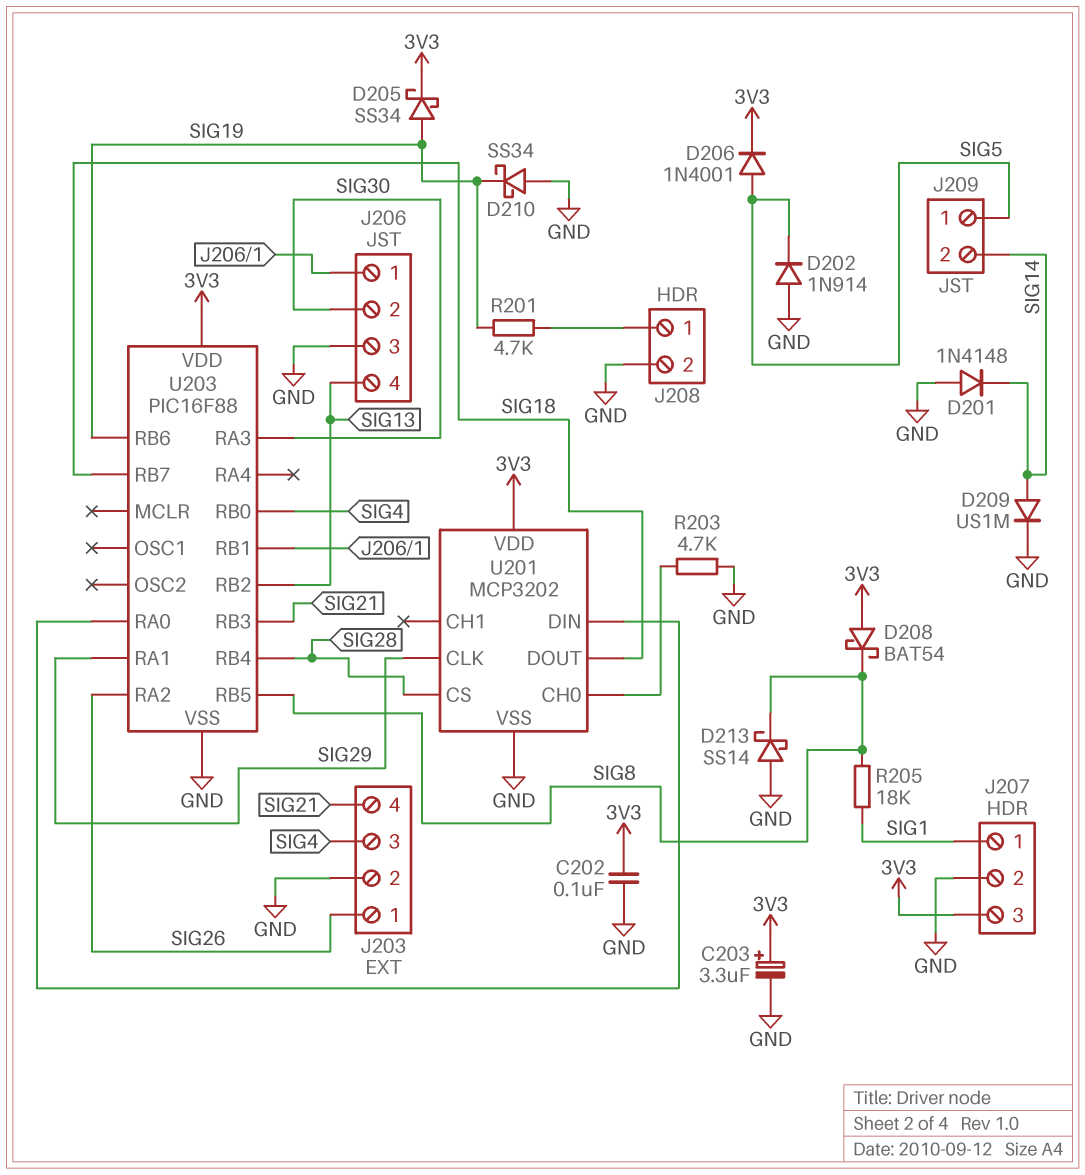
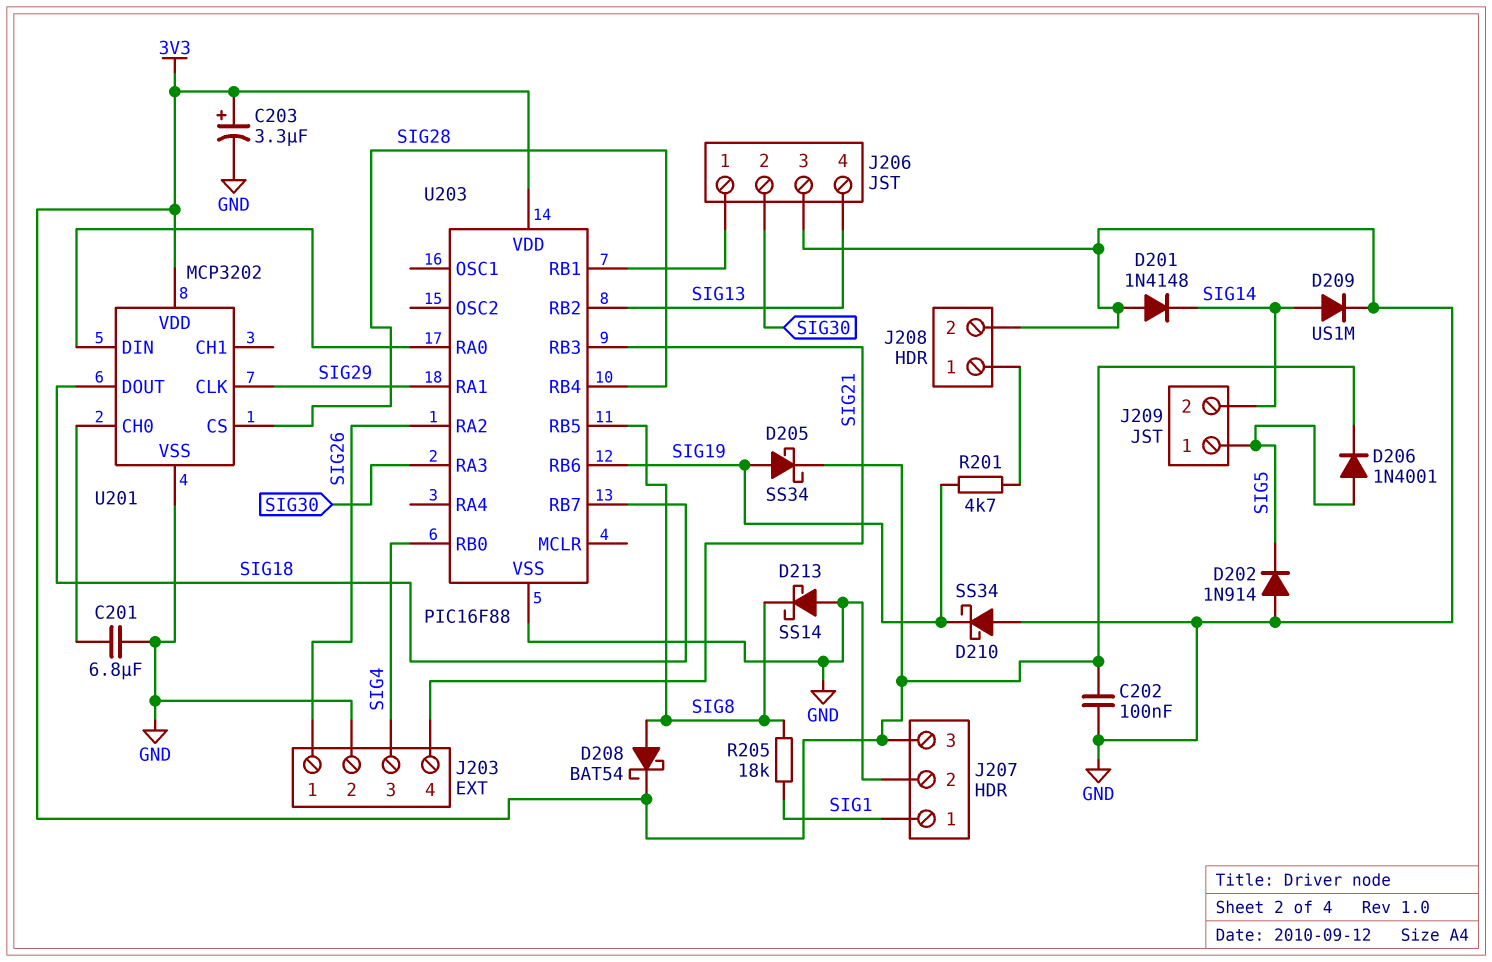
C201: none -> 6.8uF (GND, U201/CH0)
D208: schottky BAT54 (A 3V3, K SIG8) -> schottky BAT54 (A SIG8, K 3V3)
R203: 4.7k (GND, U201/CH0) -> none

